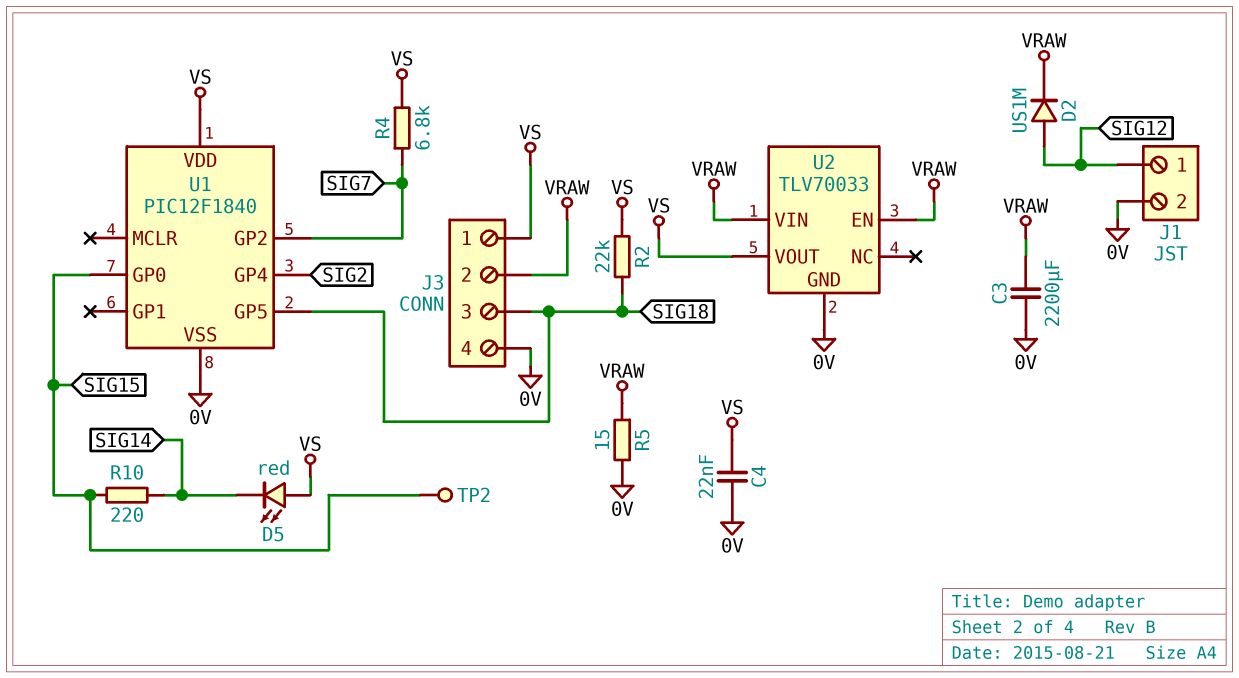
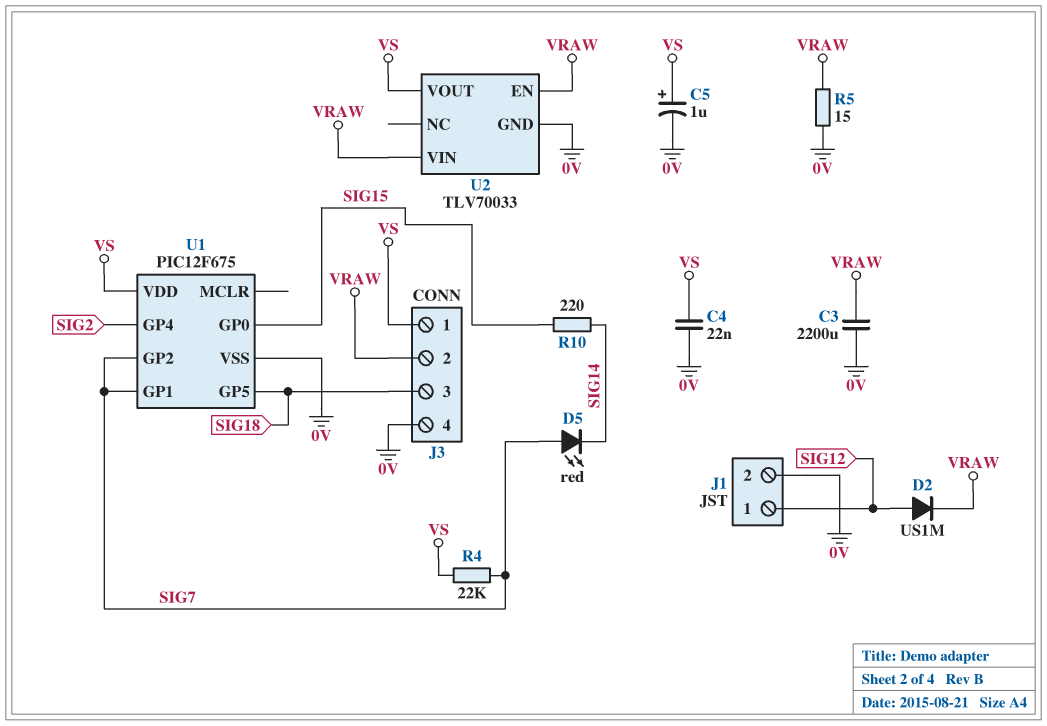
C5: none -> 1uF (plus VS, minus 0V)
D5: LED red (A VS, K SIG14) -> LED red (A SIG7, K SIG14)
R2: 22k (SIG18, VS) -> none
R4: 6.8k (SIG7, VS) -> 22k (SIG7, VS)
TP2: test point (SIG15) -> none
U1: PIC12F1840 -> PIC12F675
U1 pin GP1: none -> SIG7

